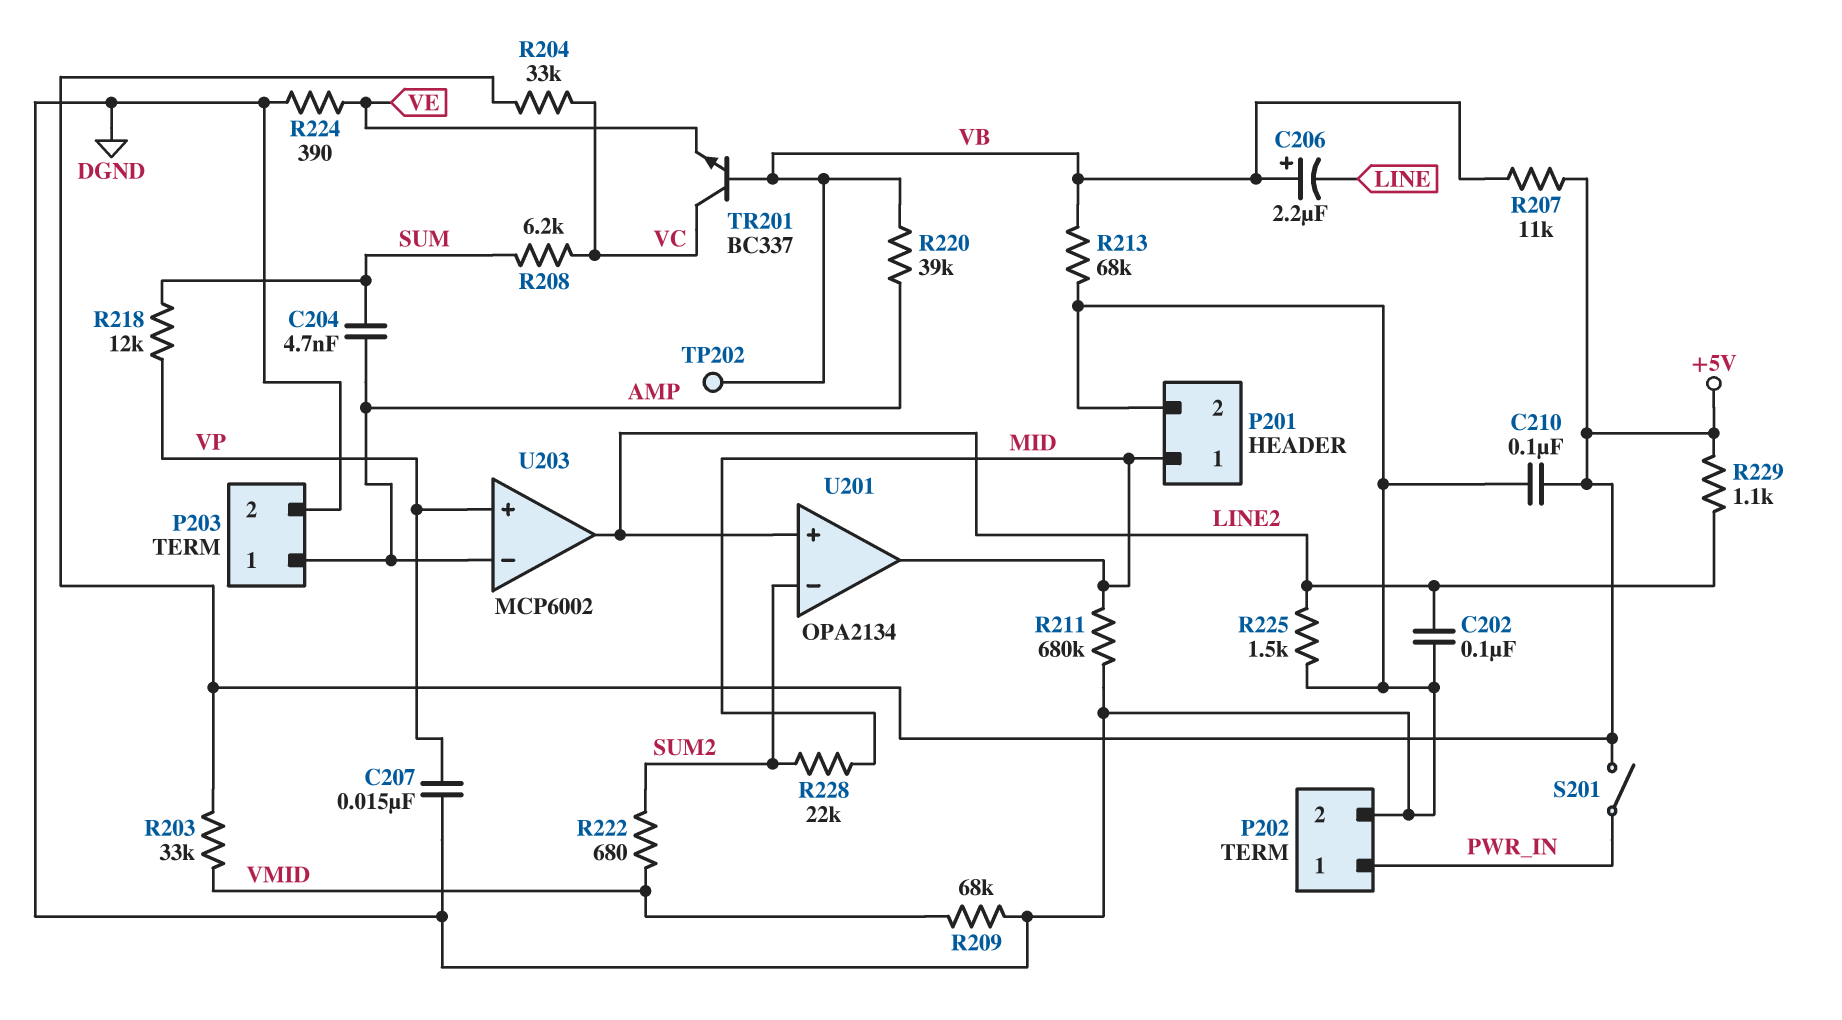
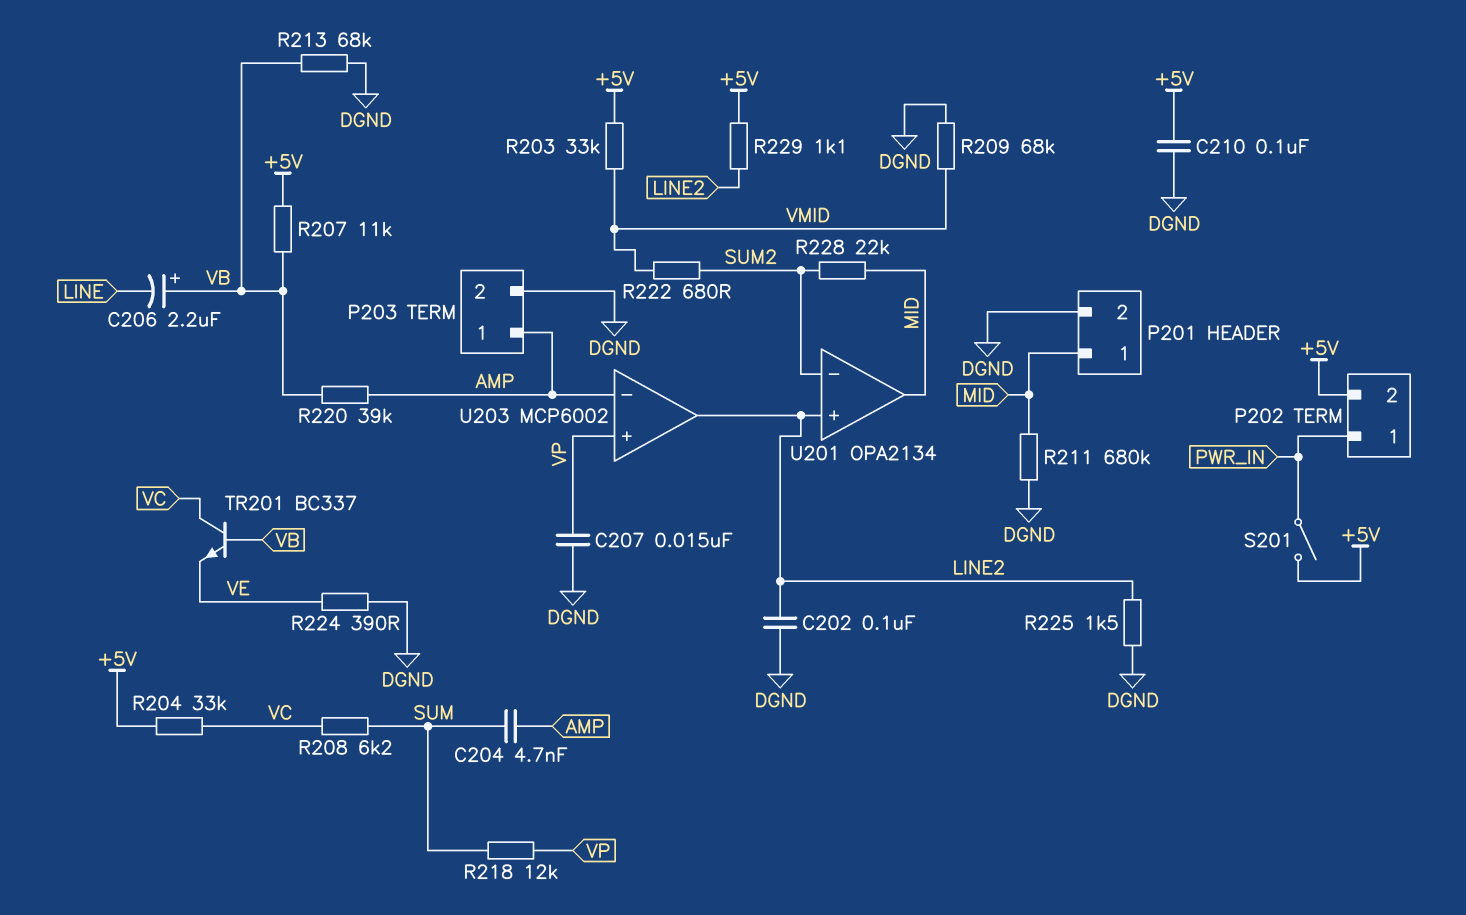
P202 pin 2: DGND -> +5V
TP202: test point (VB) -> none

